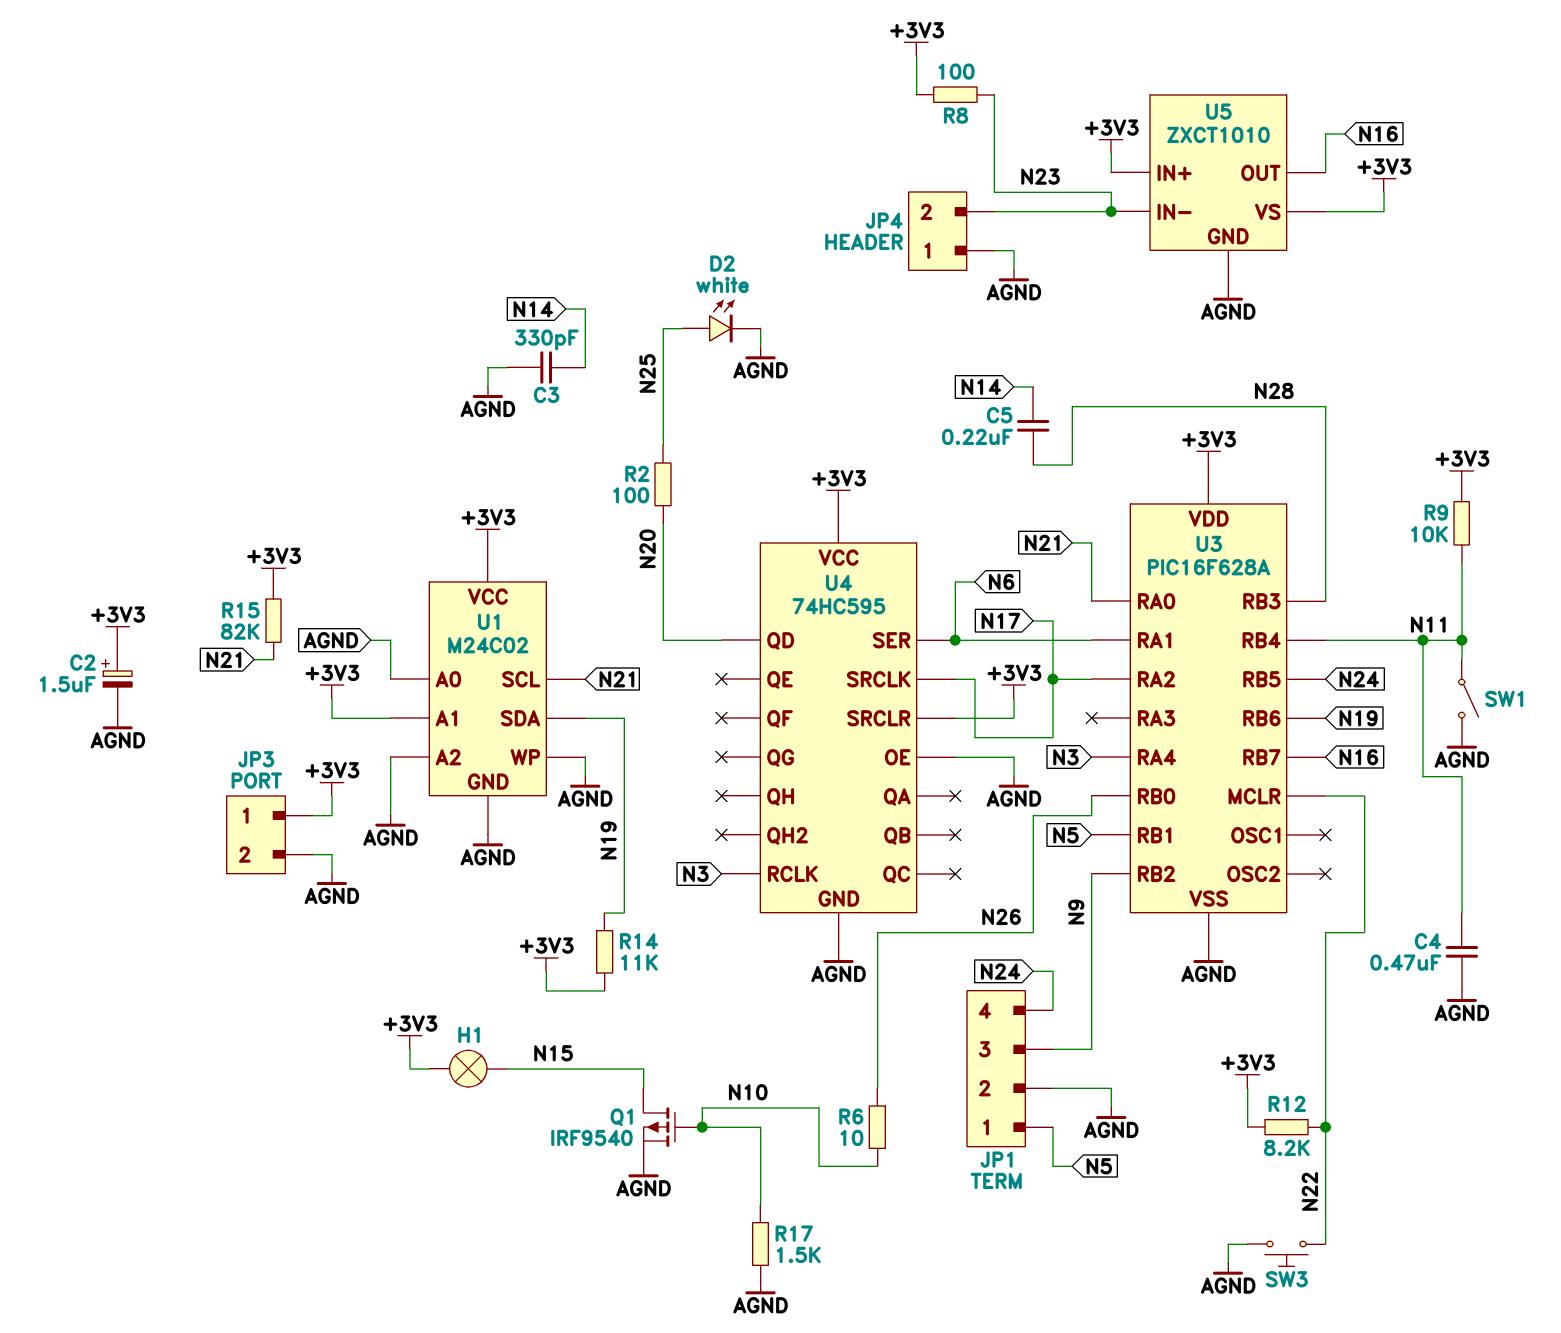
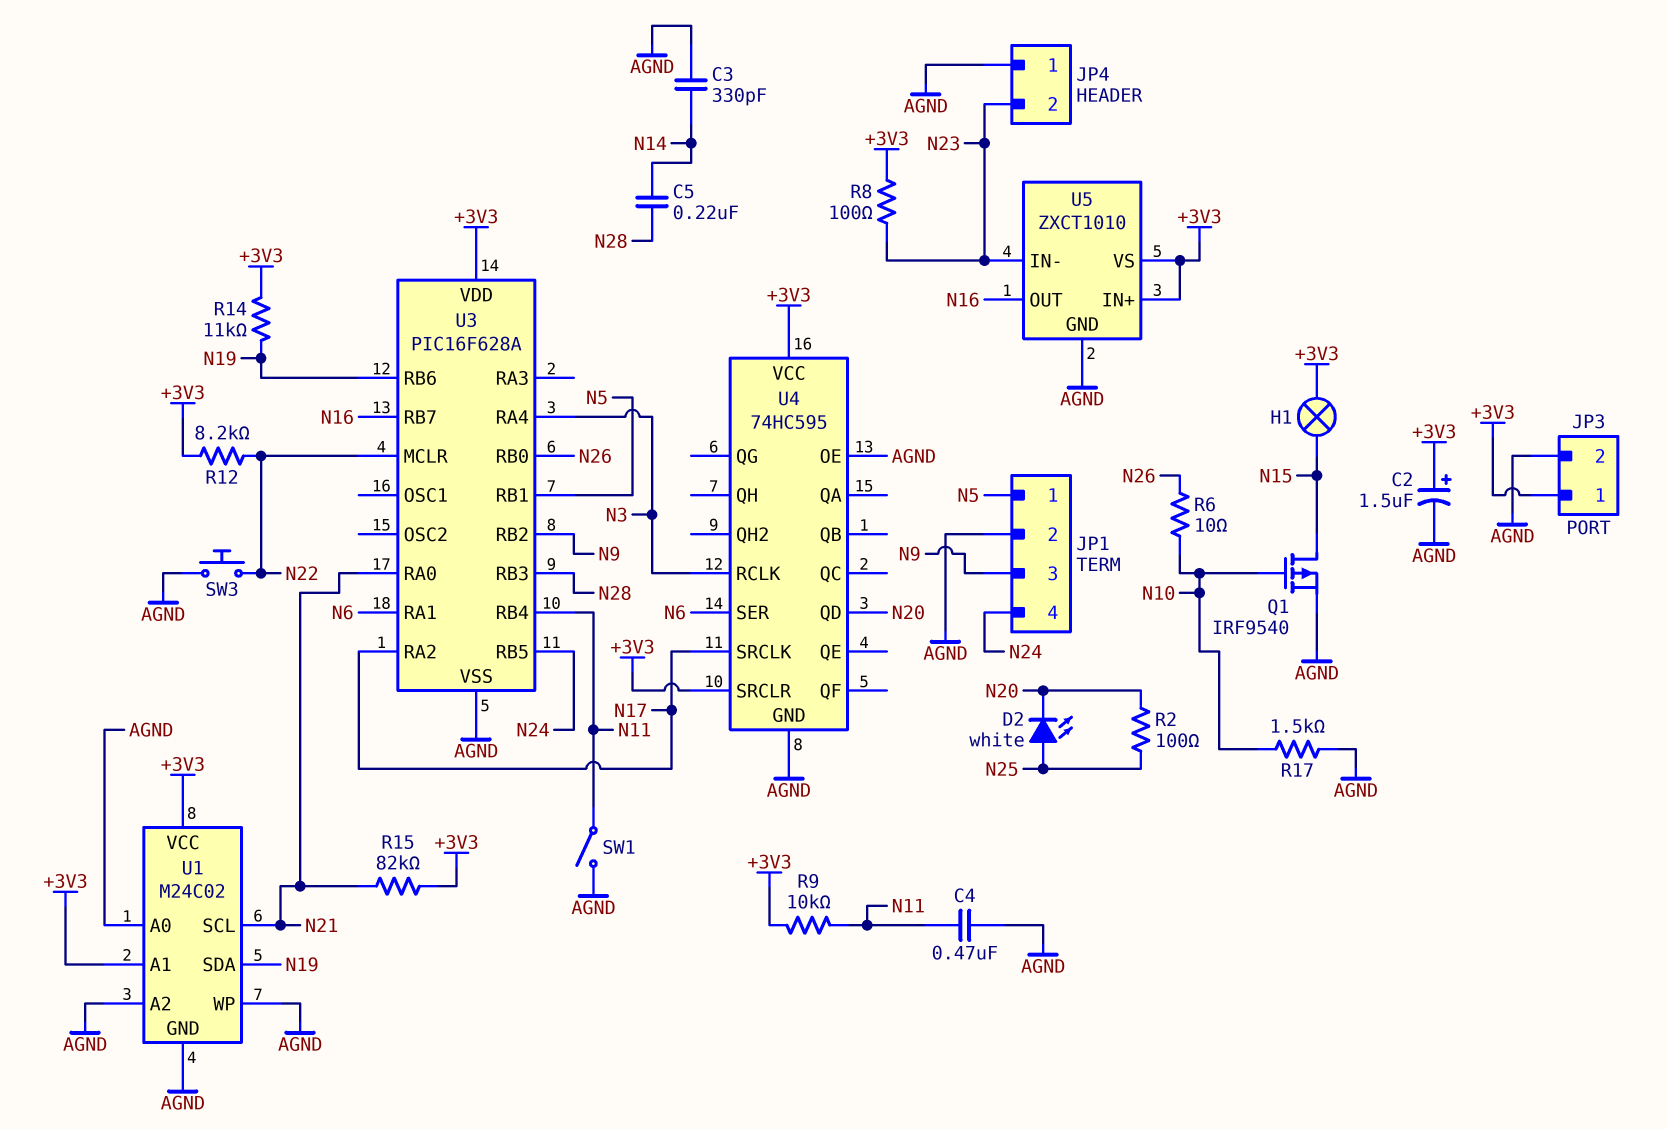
D2: LED white (A N25, K AGND) -> LED white (A N25, K N20)

